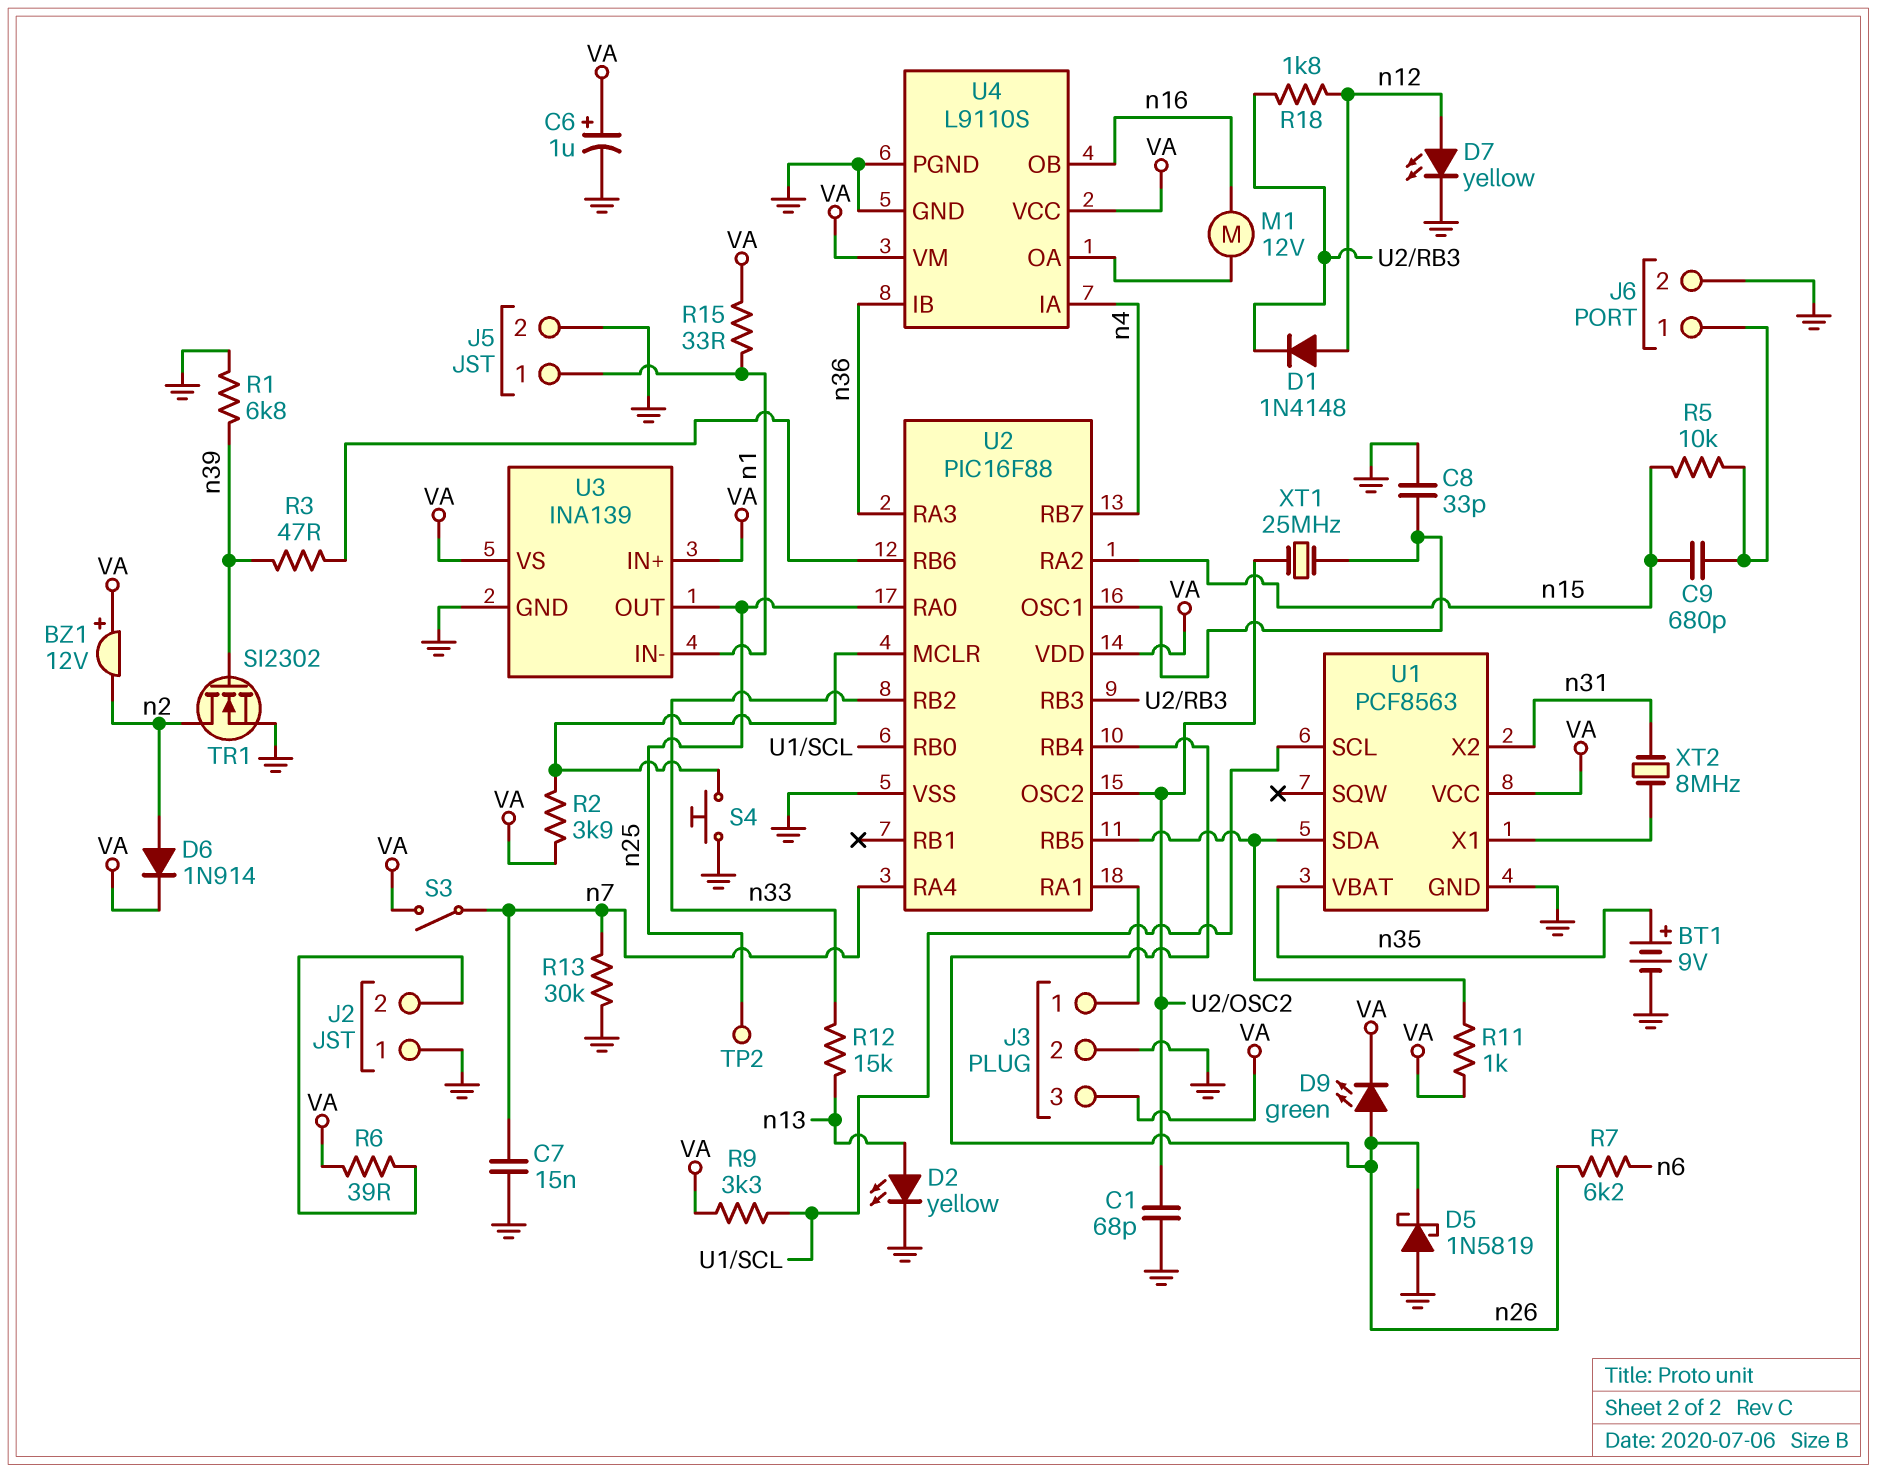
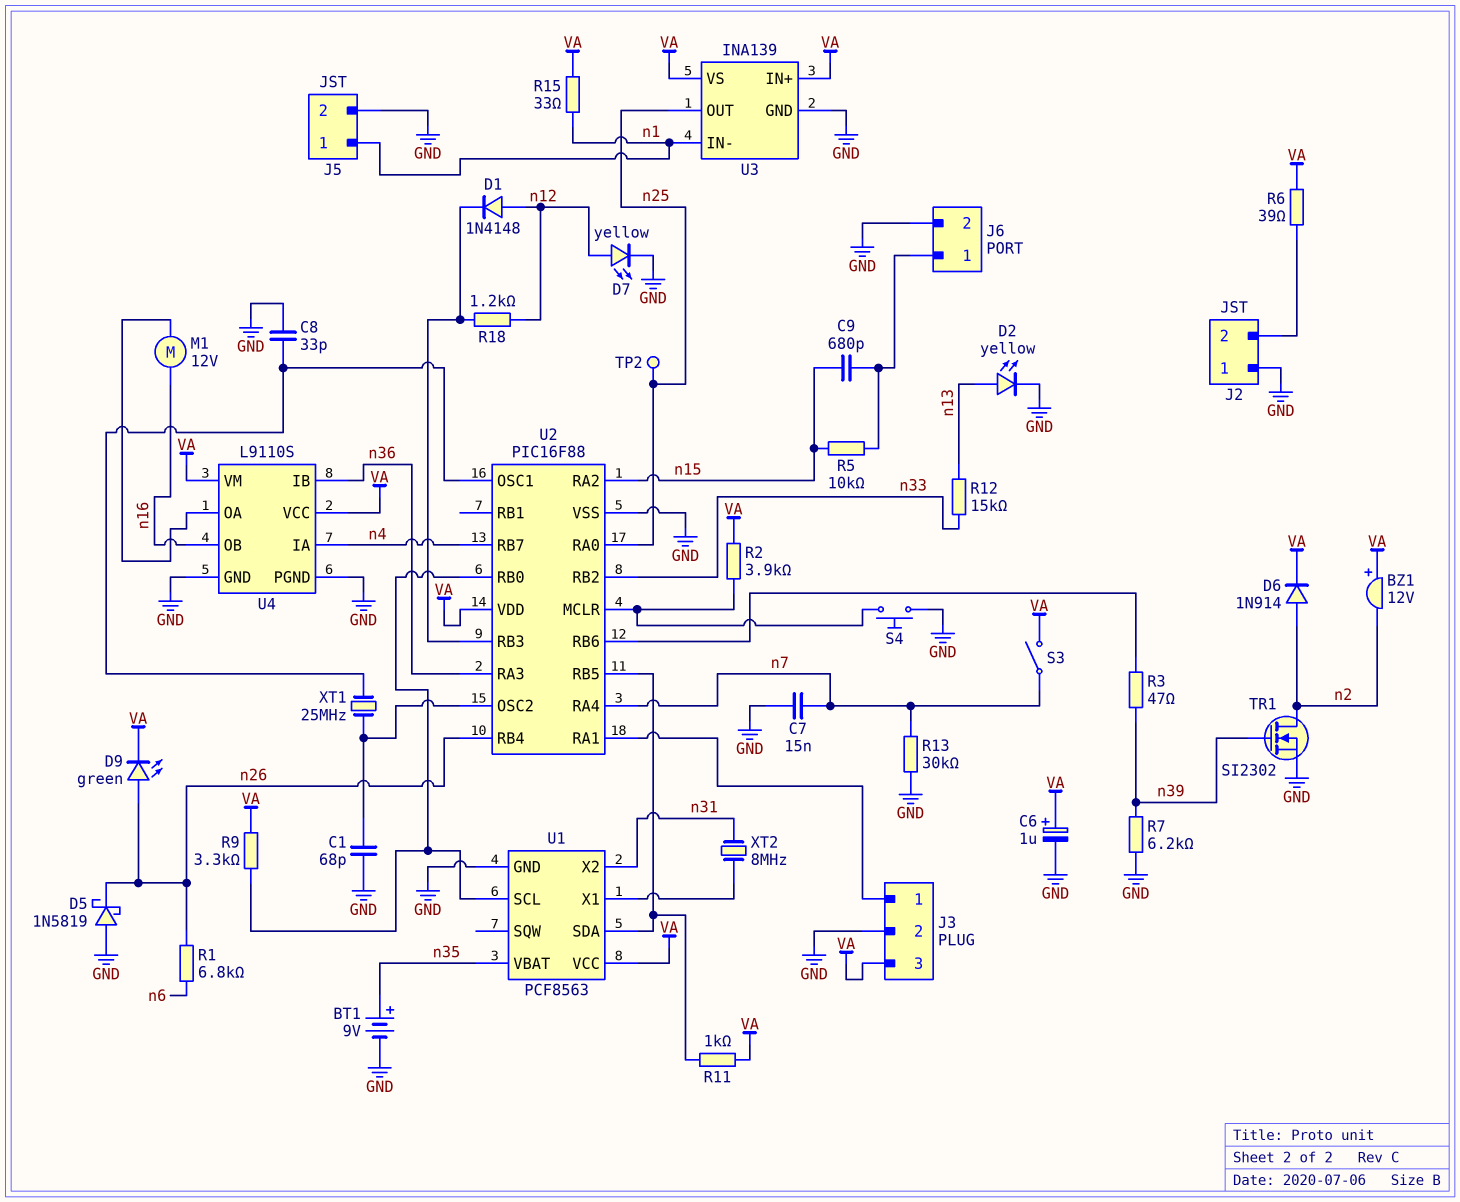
R1: 6.8k (GND, n39) -> 6.8k (n6, n26)
R7: 6.2k (n6, n26) -> 6.2k (GND, n39)
R18: 1.8k (U2/RB3, n12) -> 1.2k (U2/RB3, n12)

